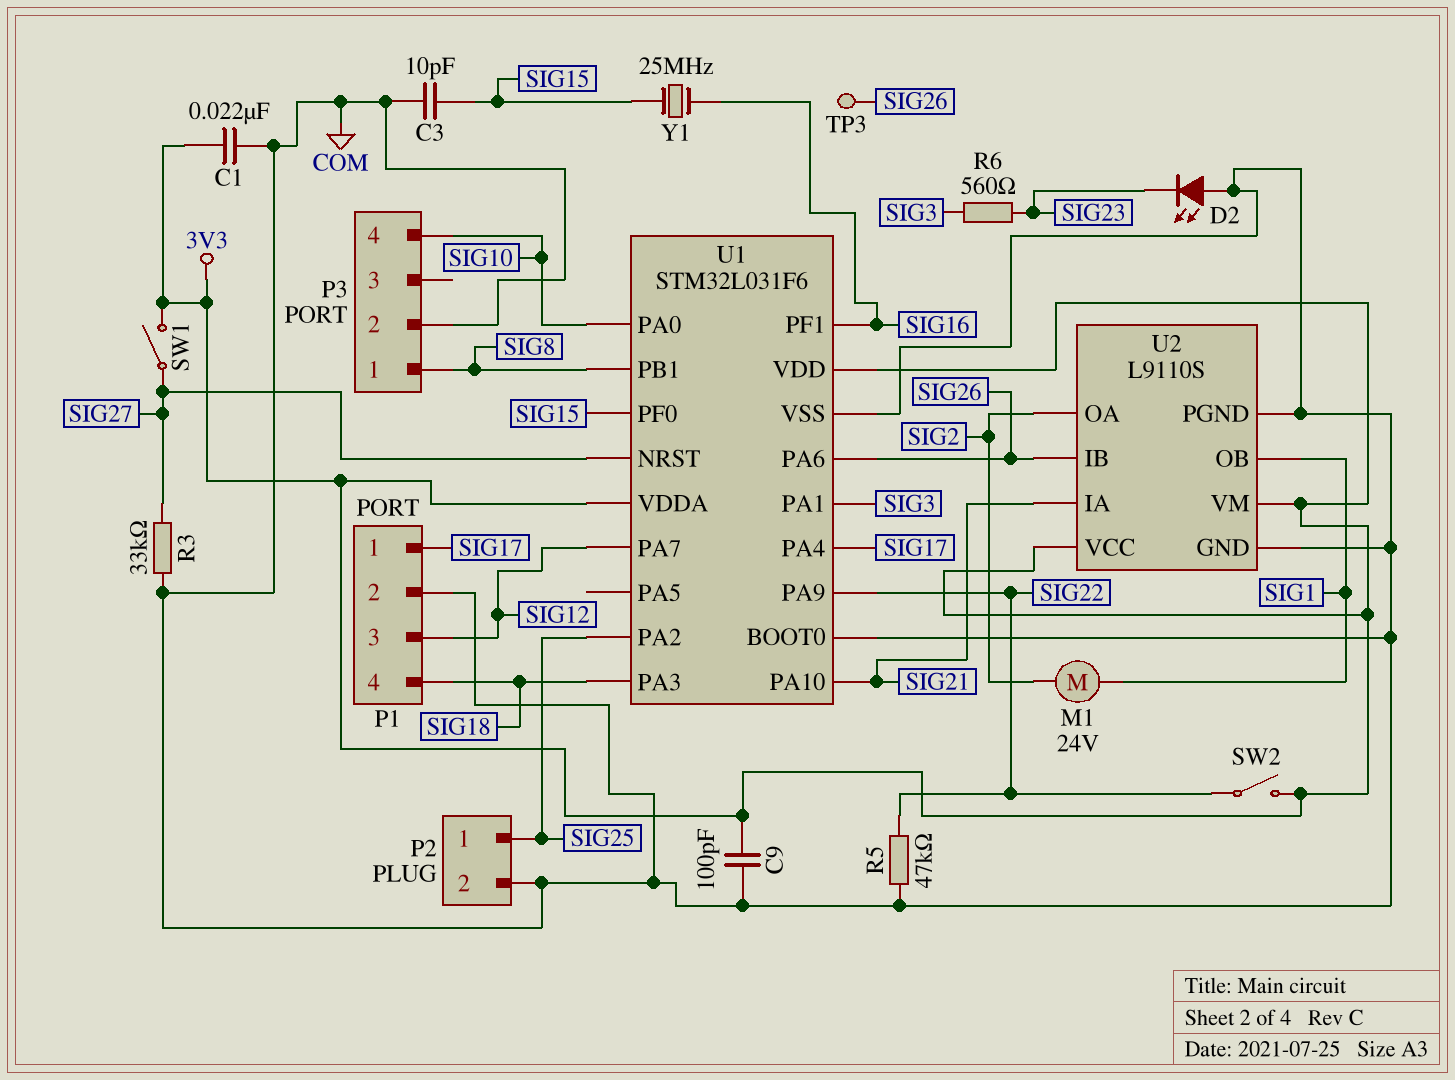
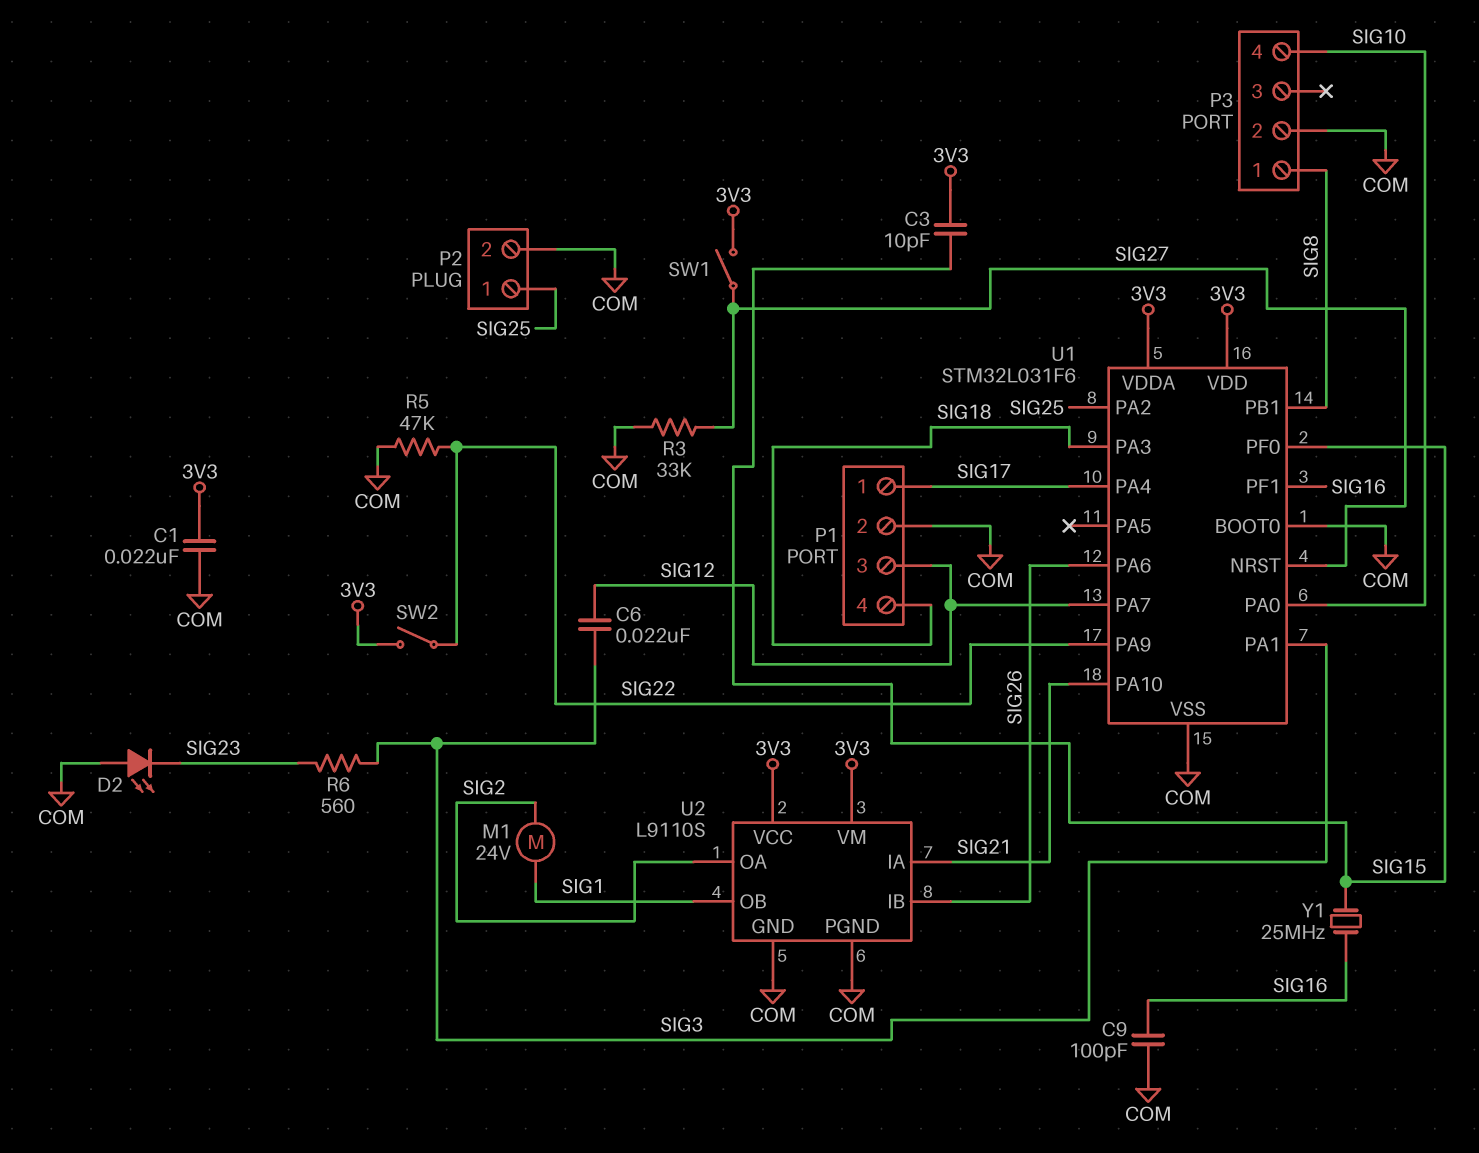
C3: 10pF (COM, SIG15) -> 10pF (3V3, SIG15)
C6: none -> 22nF (SIG3, SIG12)
C9: 100pF (3V3, COM) -> 100pF (COM, SIG16)
TP3: test point (SIG26) -> none

